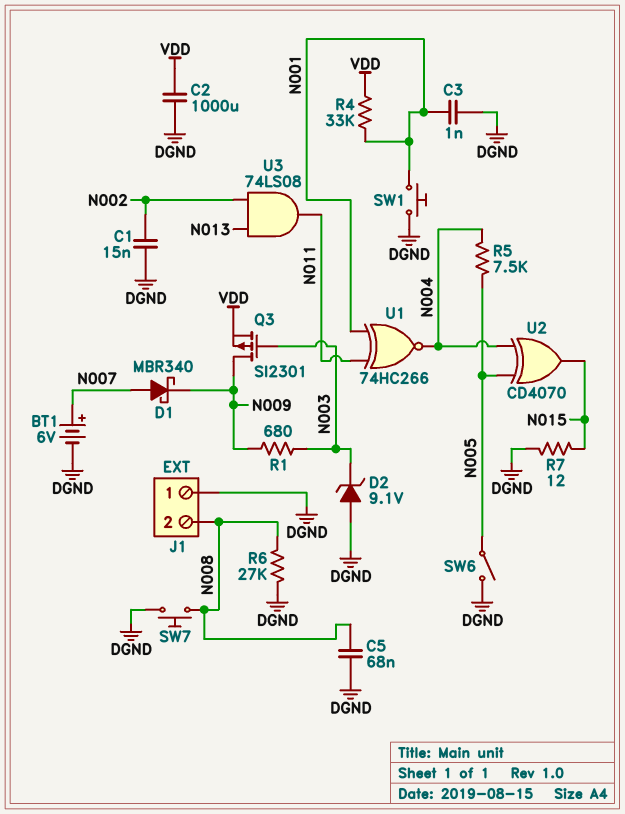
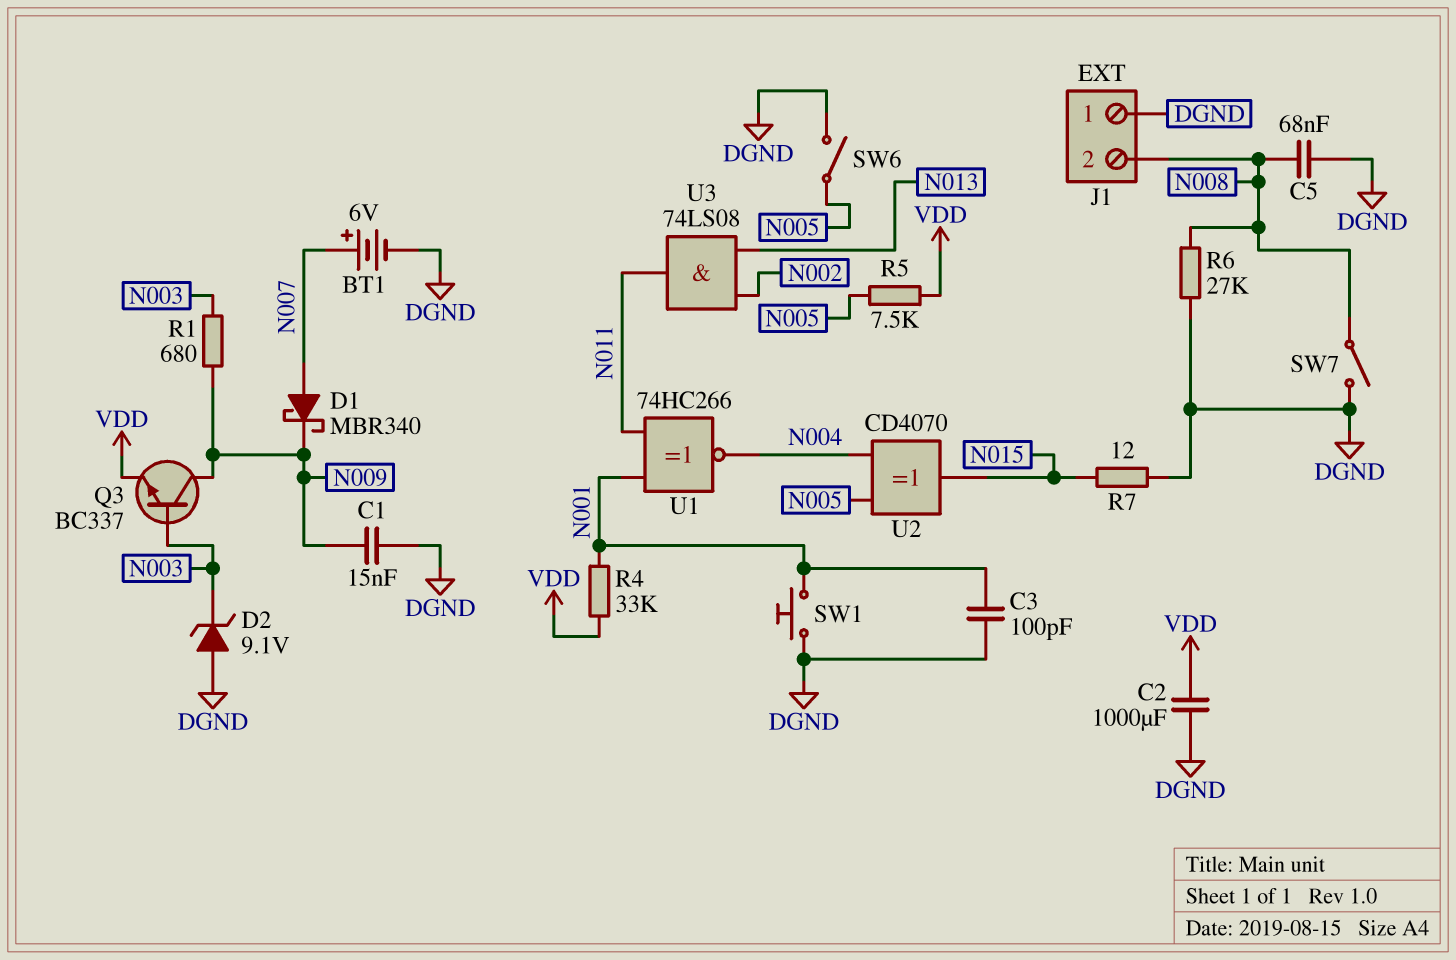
C1: 15nF (DGND, N002) -> 15nF (DGND, N009)
C3: 1nF (DGND, N001) -> 100pF (DGND, N001)
Q3: PMOS SI2301 (G N003, D N009, S VDD) -> NPN BC337 (B N003, C N009, E VDD)
R5: 7.5k (N004, N005) -> 7.5k (N005, VDD)
SW7: button (DGND, N008) -> switch (DGND, N008)

